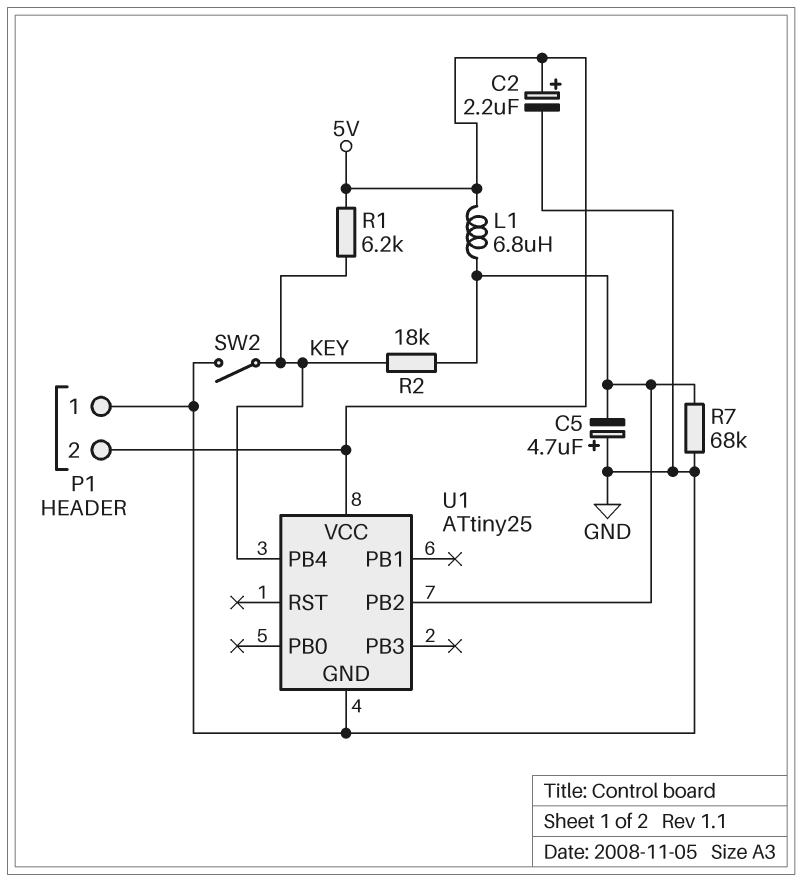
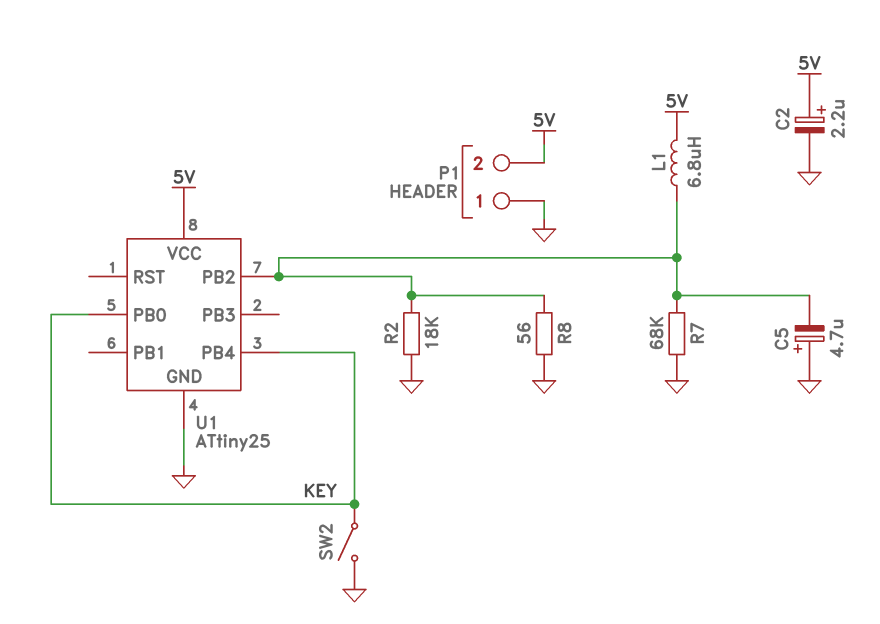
R1: 6.2k (5V, KEY) -> none
R2: 18k (KEY, U1/PB2) -> 18k (GND, U1/PB2)
R8: none -> 56 (GND, U1/PB2)
U1 pin PB0: none -> KEY

